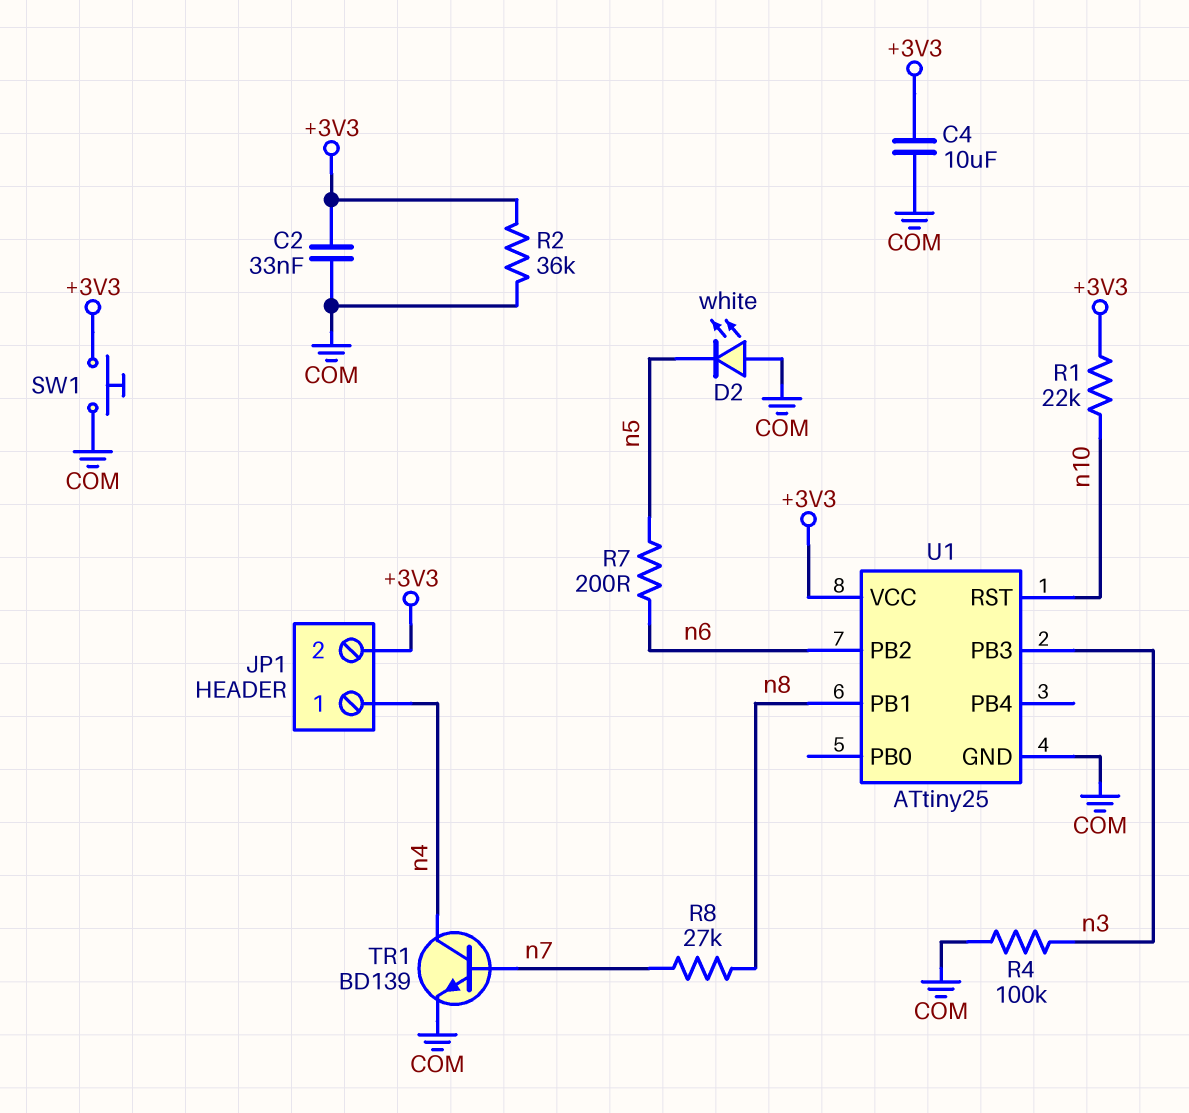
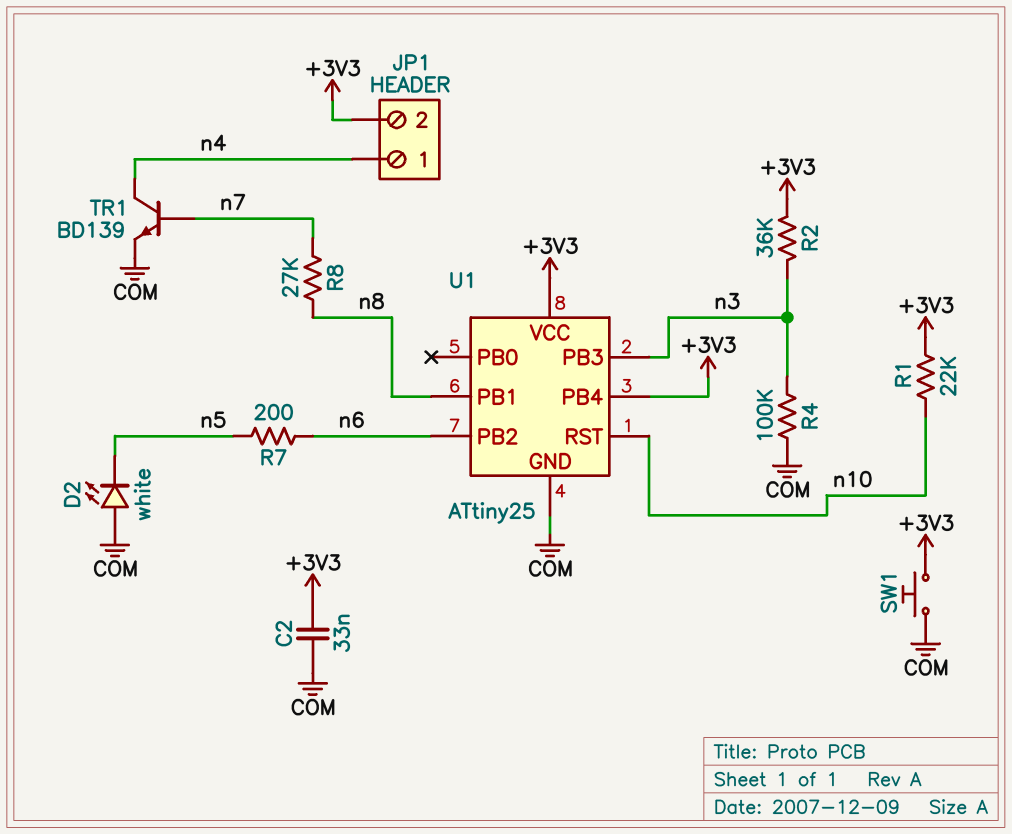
C4: 10uF (+3V3, COM) -> none
R2: 36k (+3V3, COM) -> 36k (+3V3, n3)
U1 pin PB4: none -> +3V3

